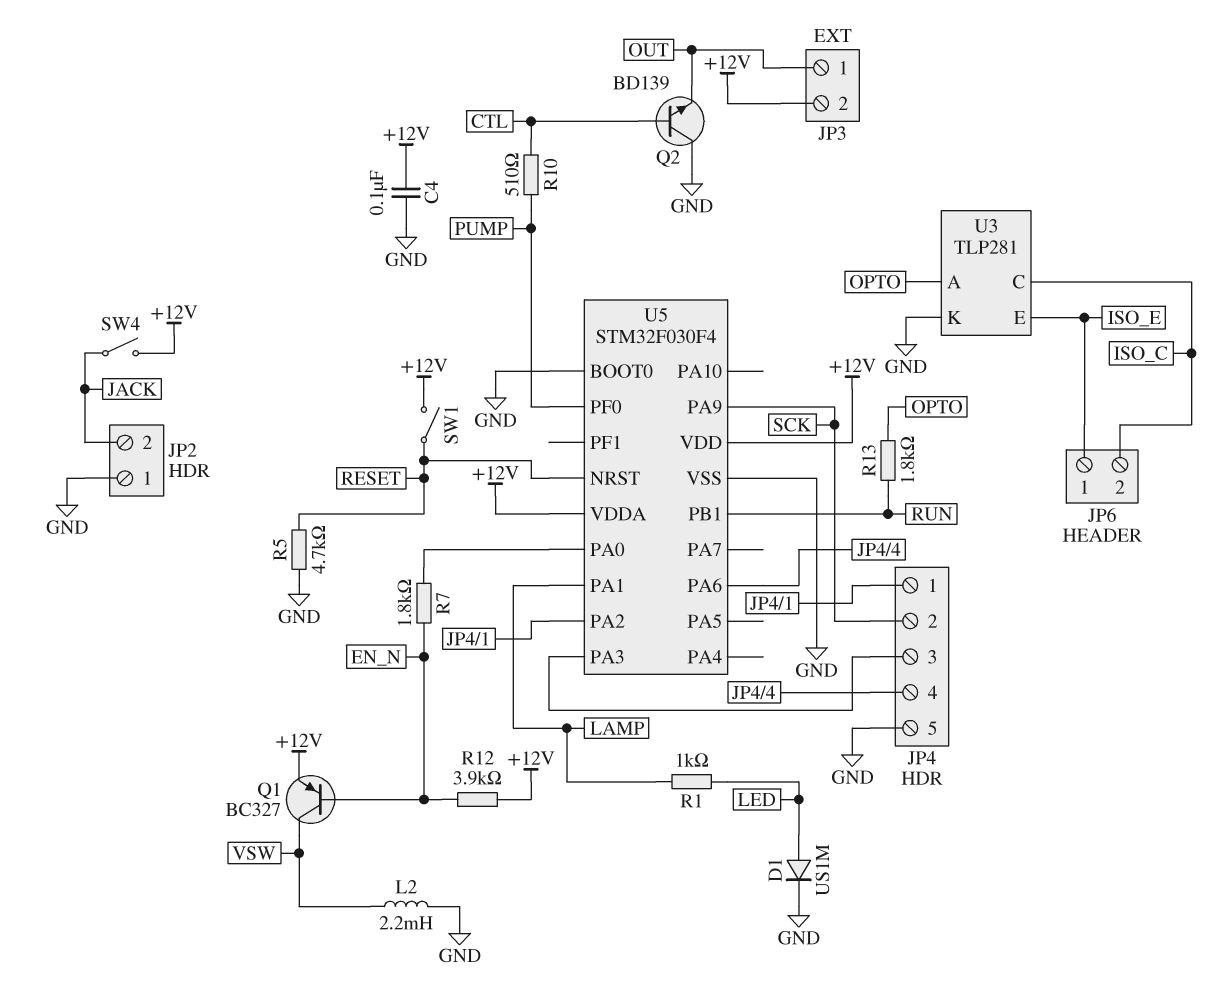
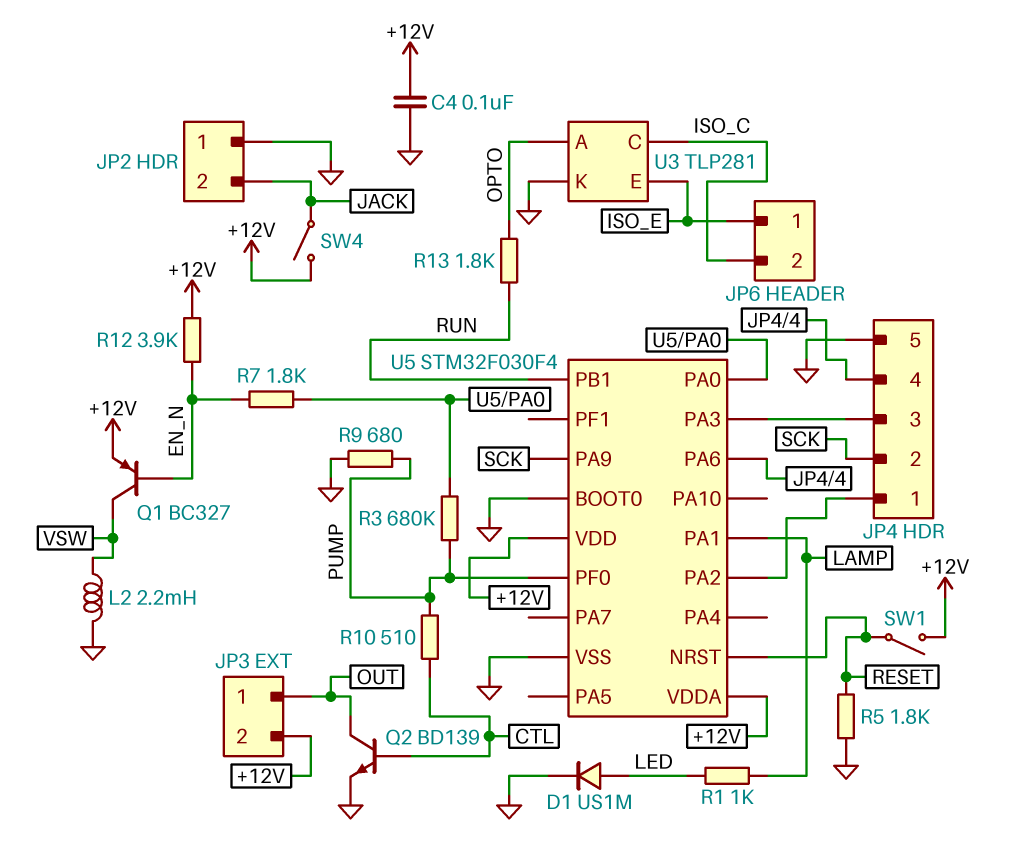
Q2: NPN BD139 (B CTL, C GND, E OUT) -> NPN BD139 (B CTL, C OUT, E GND)
R3: none -> 680k (PUMP, U5/PA0)
R5: 4.7k (GND, RESET) -> 1.8k (GND, RESET)
R9: none -> 680 (GND, PUMP)

